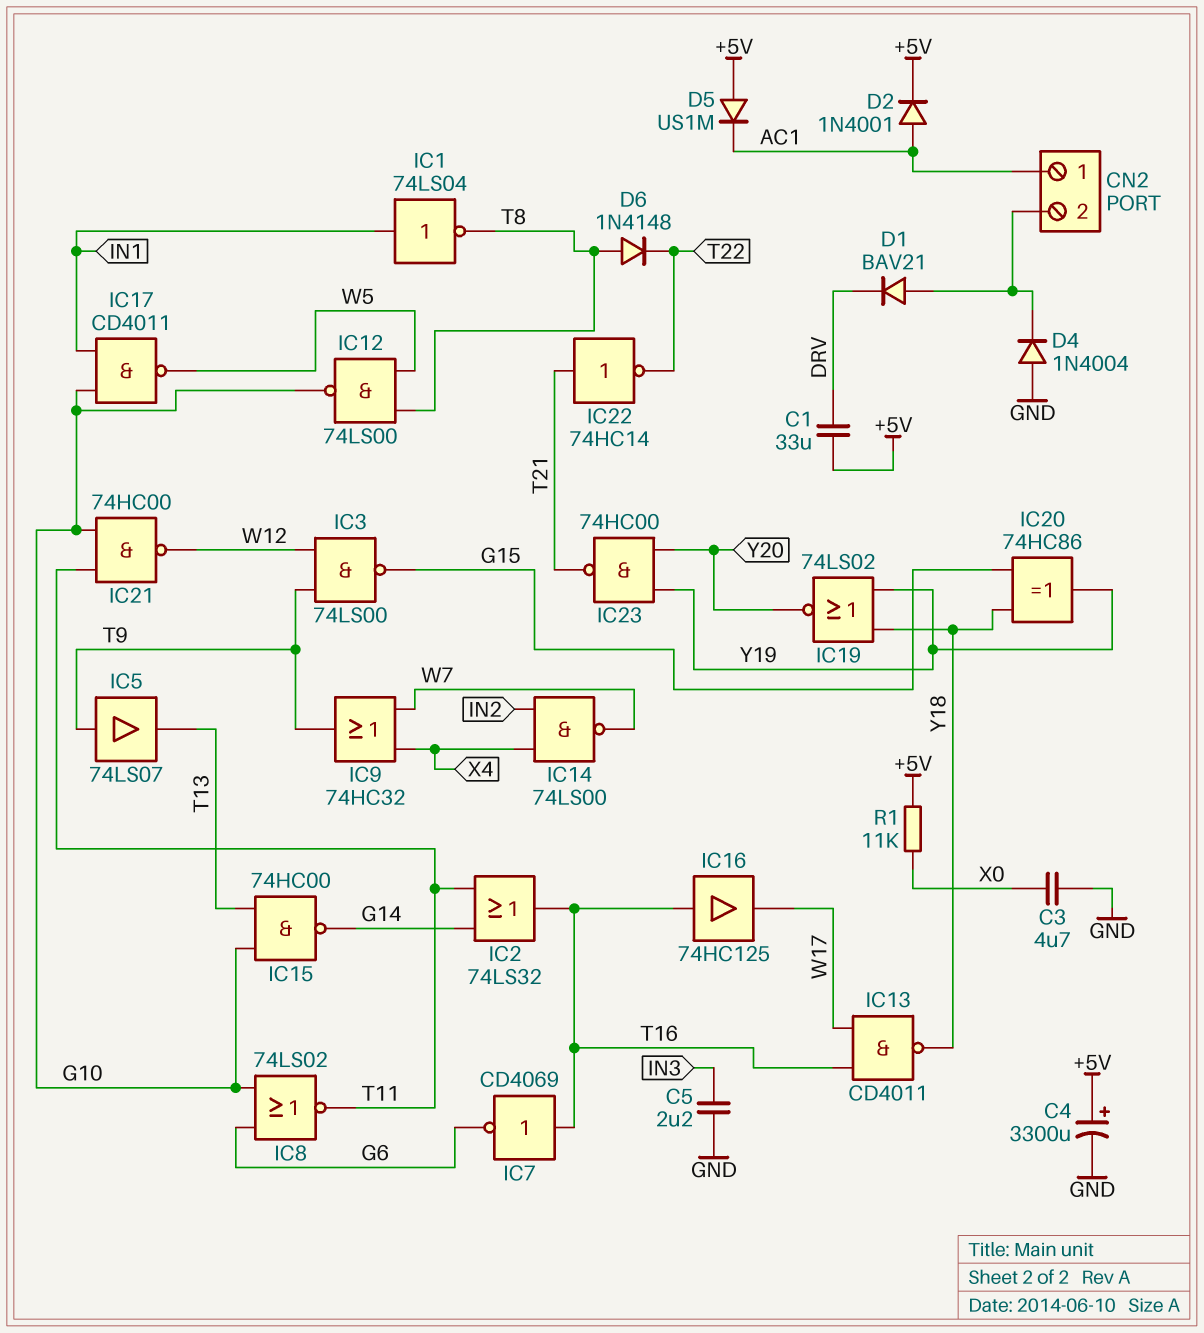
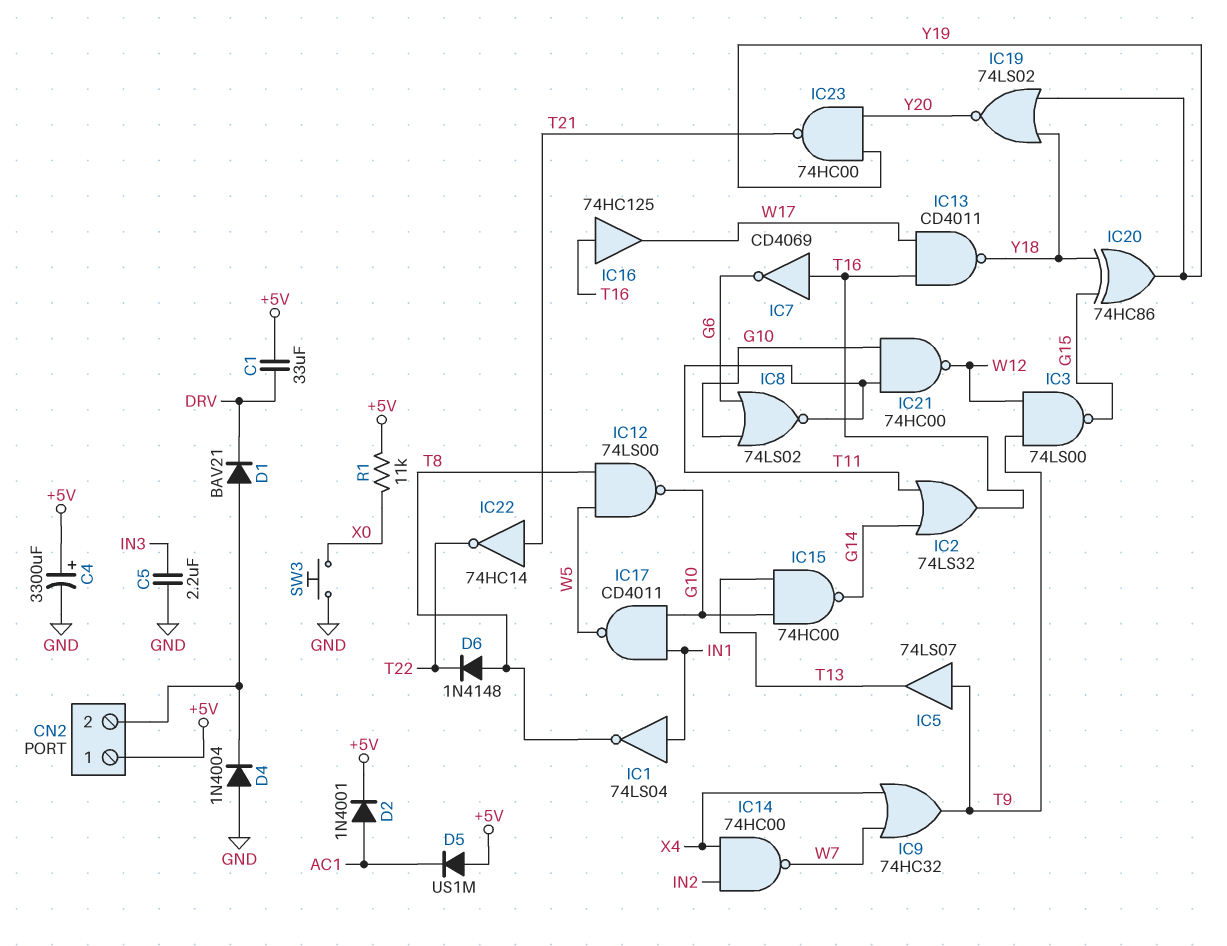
C3: 4.7uF (GND, X0) -> none
CN2 pin 1: AC1 -> +5V
IC14: NAND 74LS00 (in IN2, in X4, out W7) -> NAND 74HC00 (in IN2, in X4, out W7)
SW3: none -> button (GND, X0)

